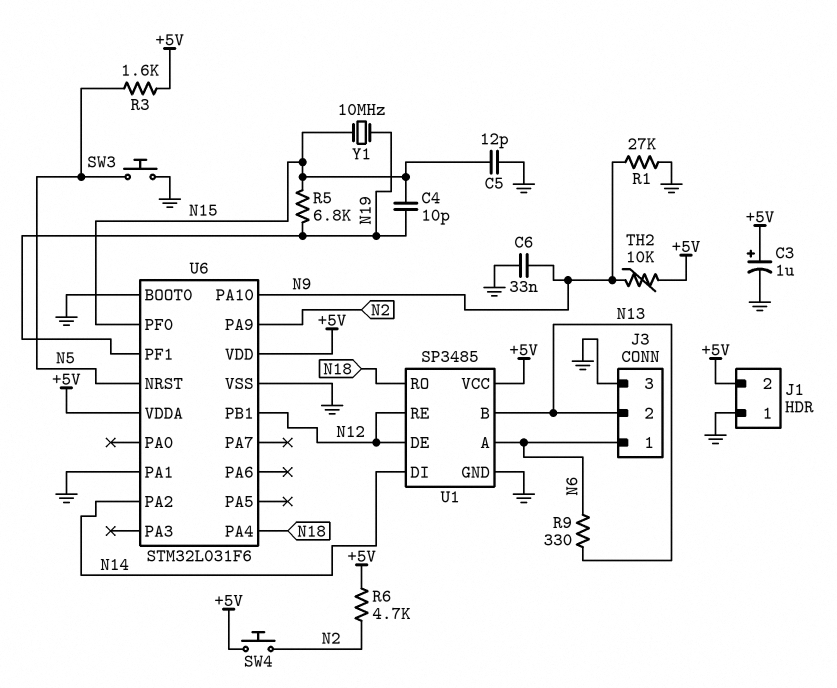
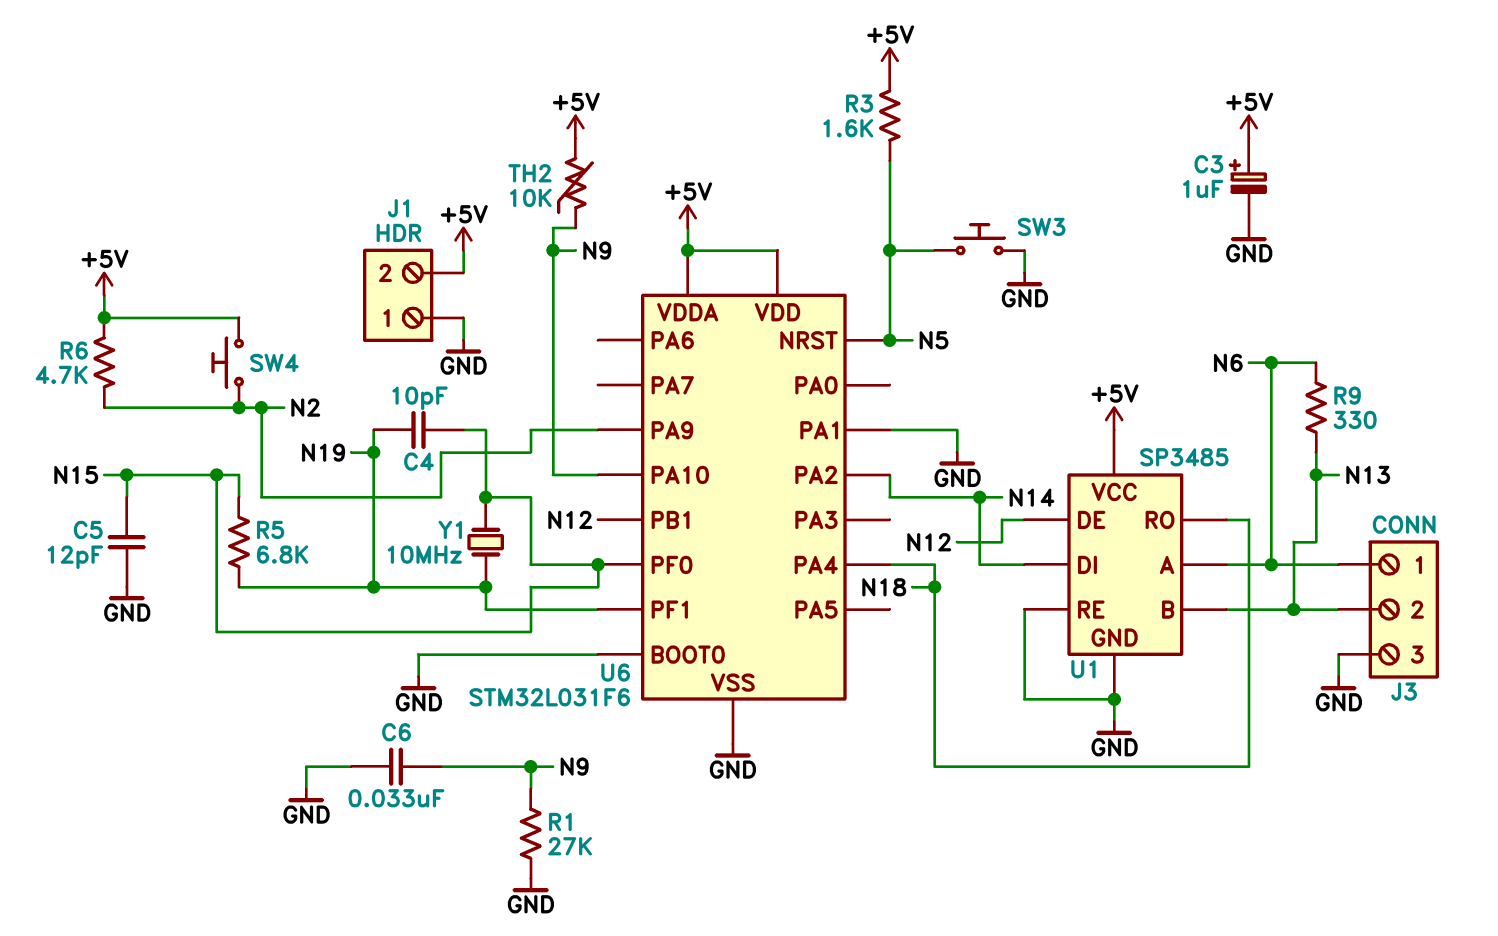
U1 pin RE: N12 -> GND

